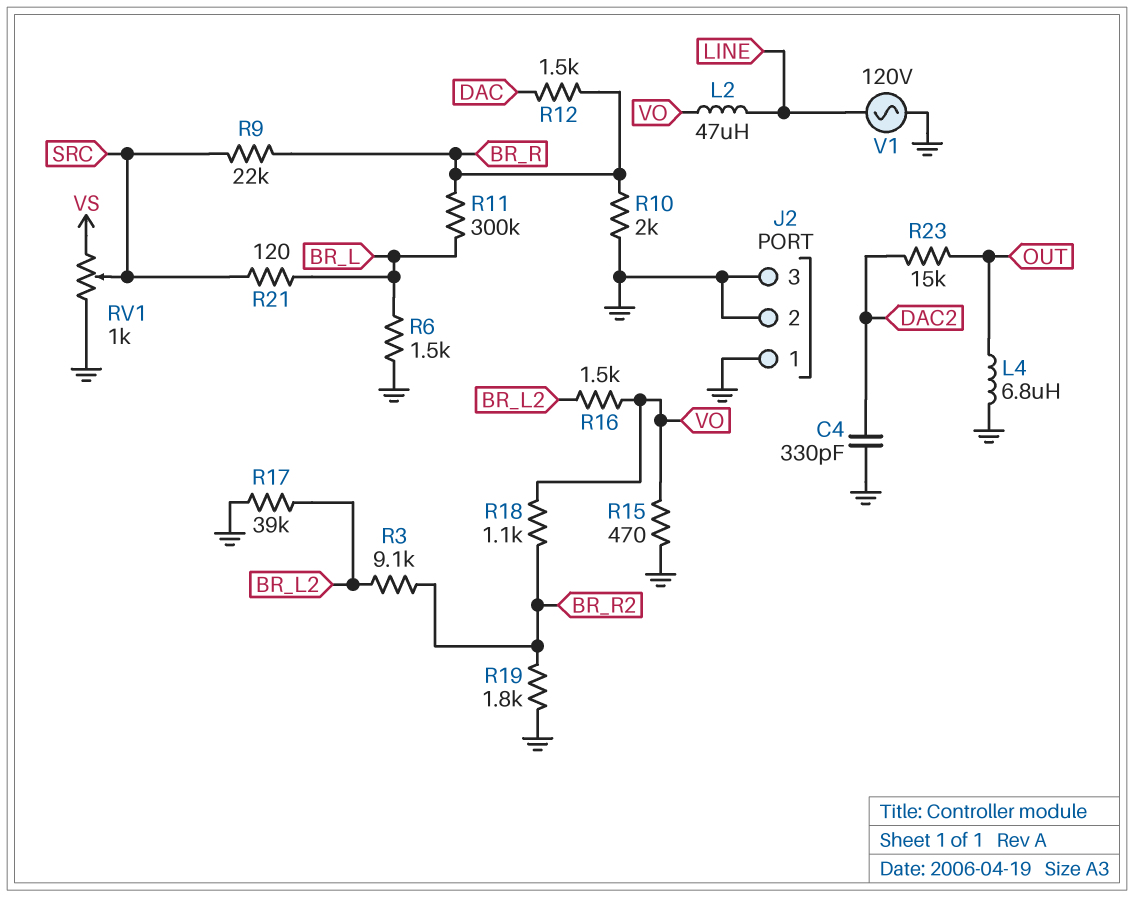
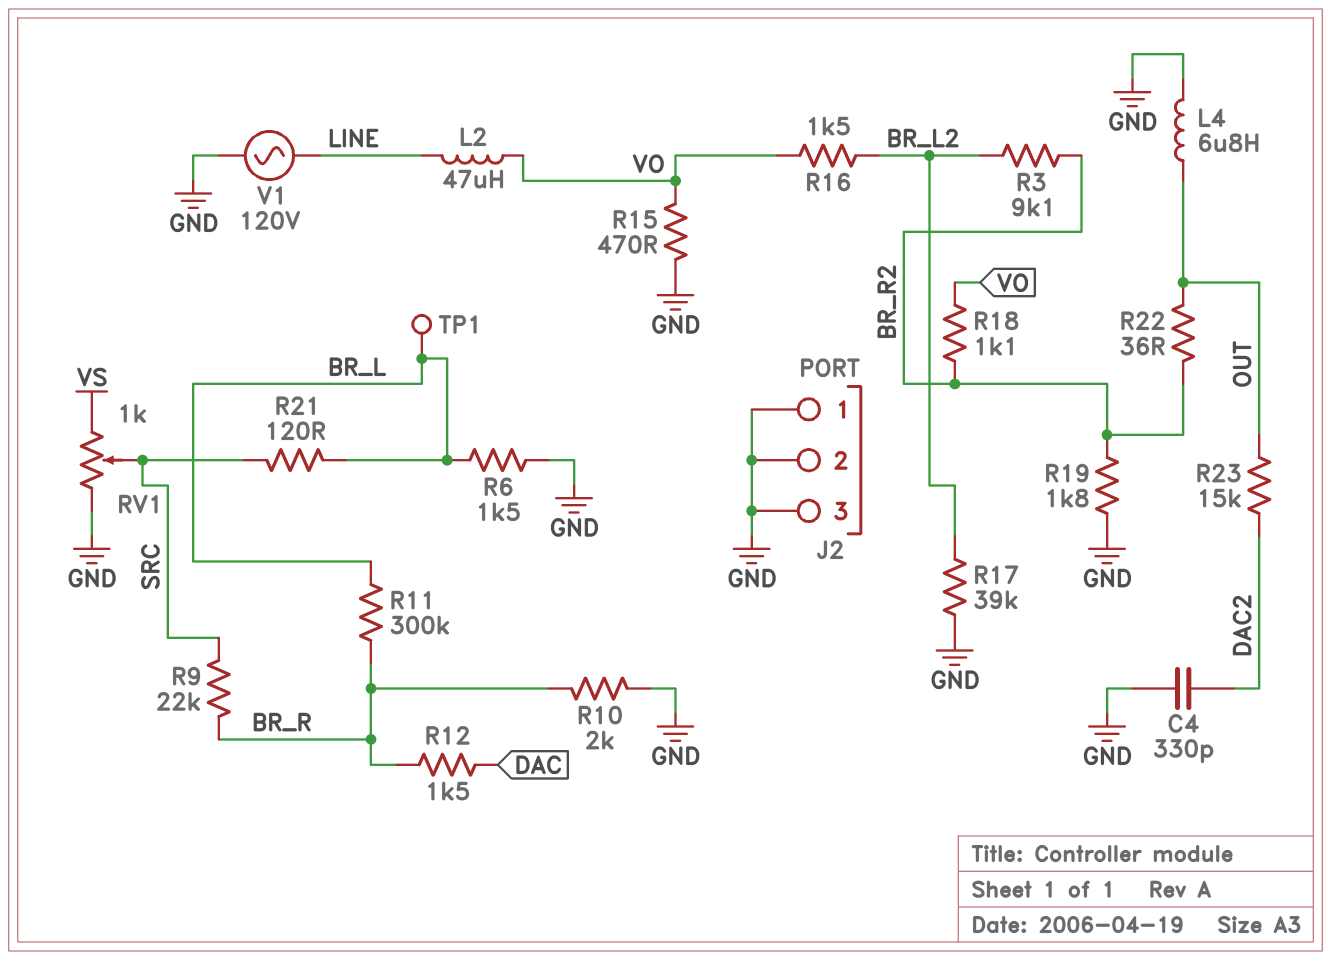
R22: none -> 36 (BR_R2, OUT)
TP1: none -> test point (BR_L)

